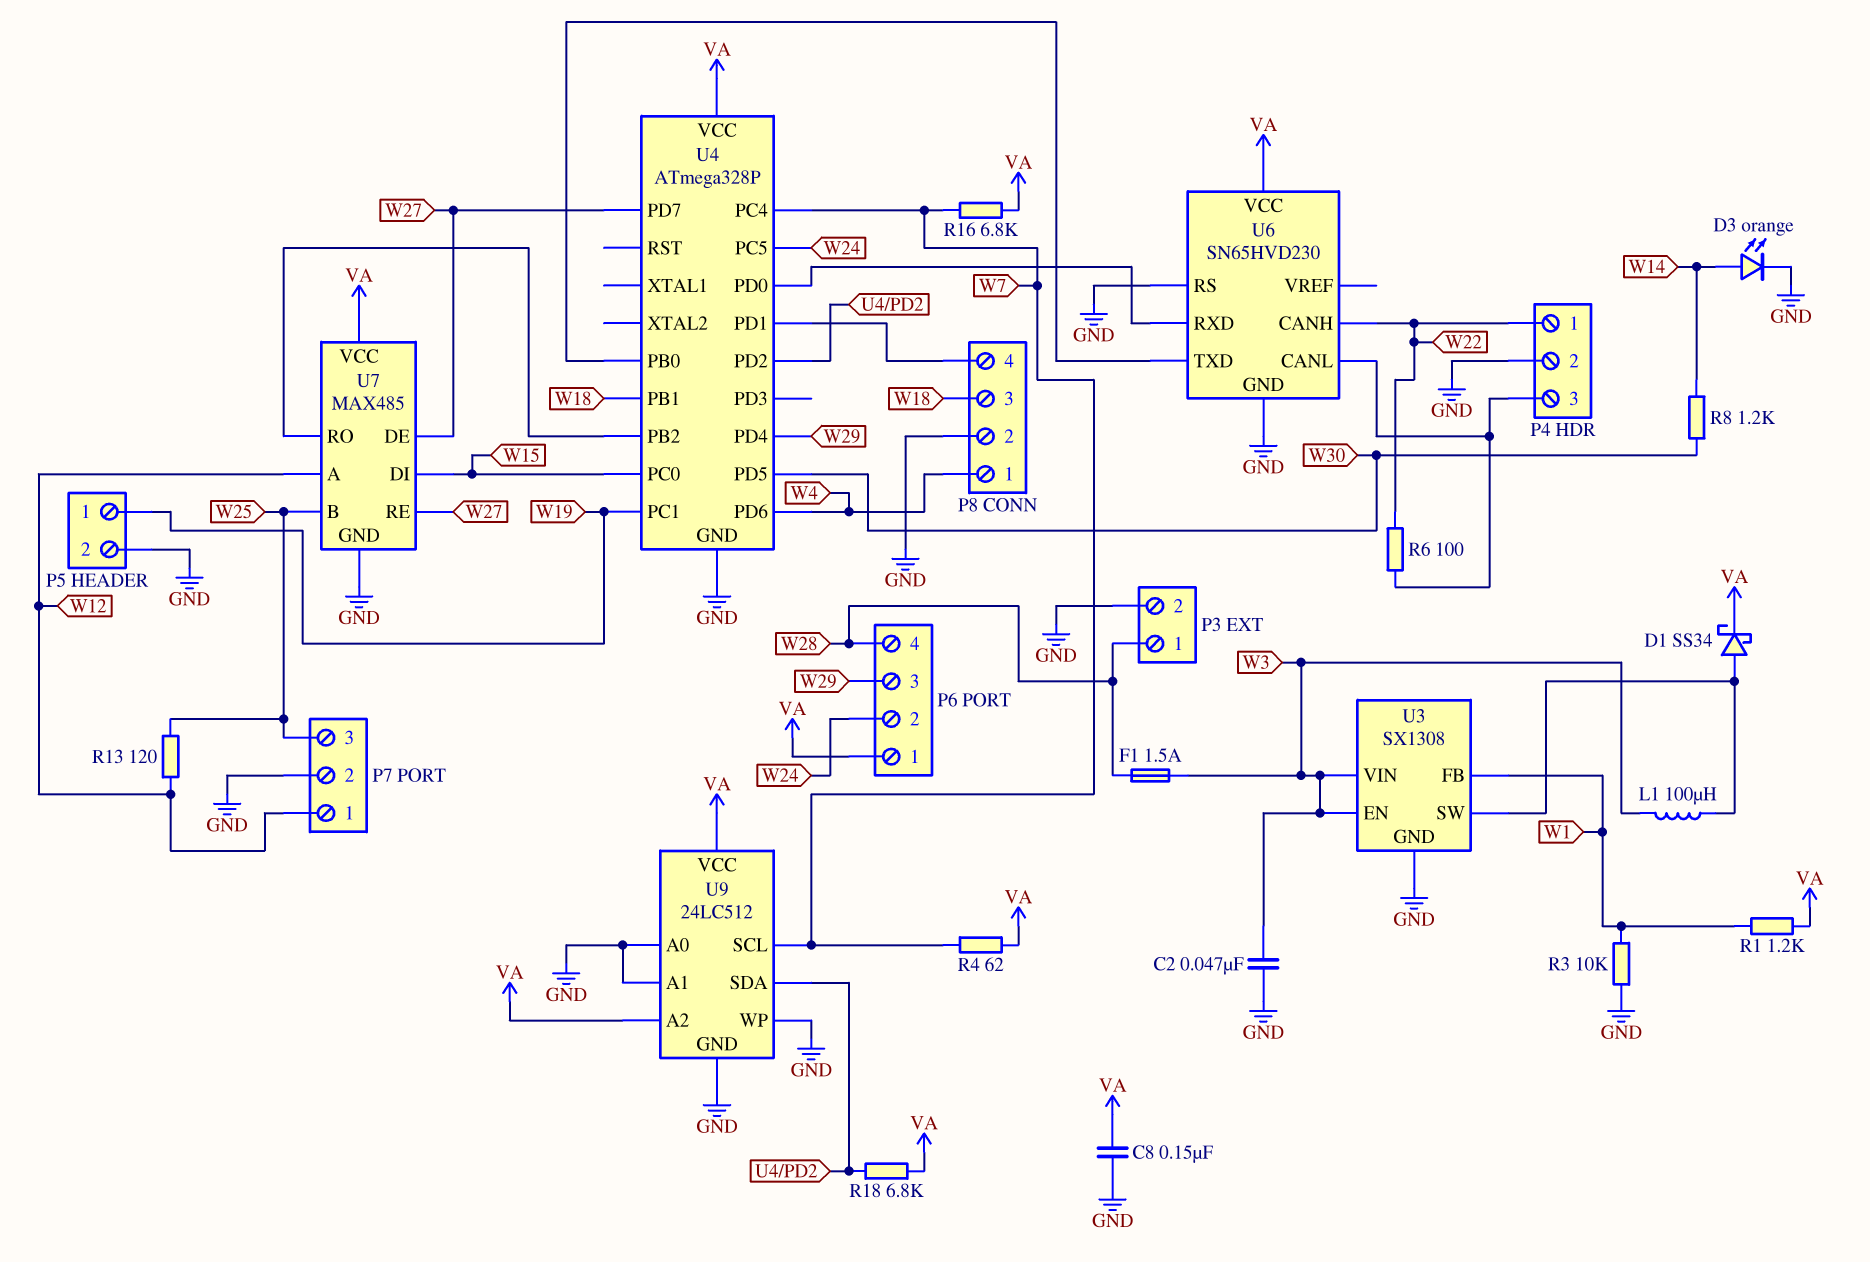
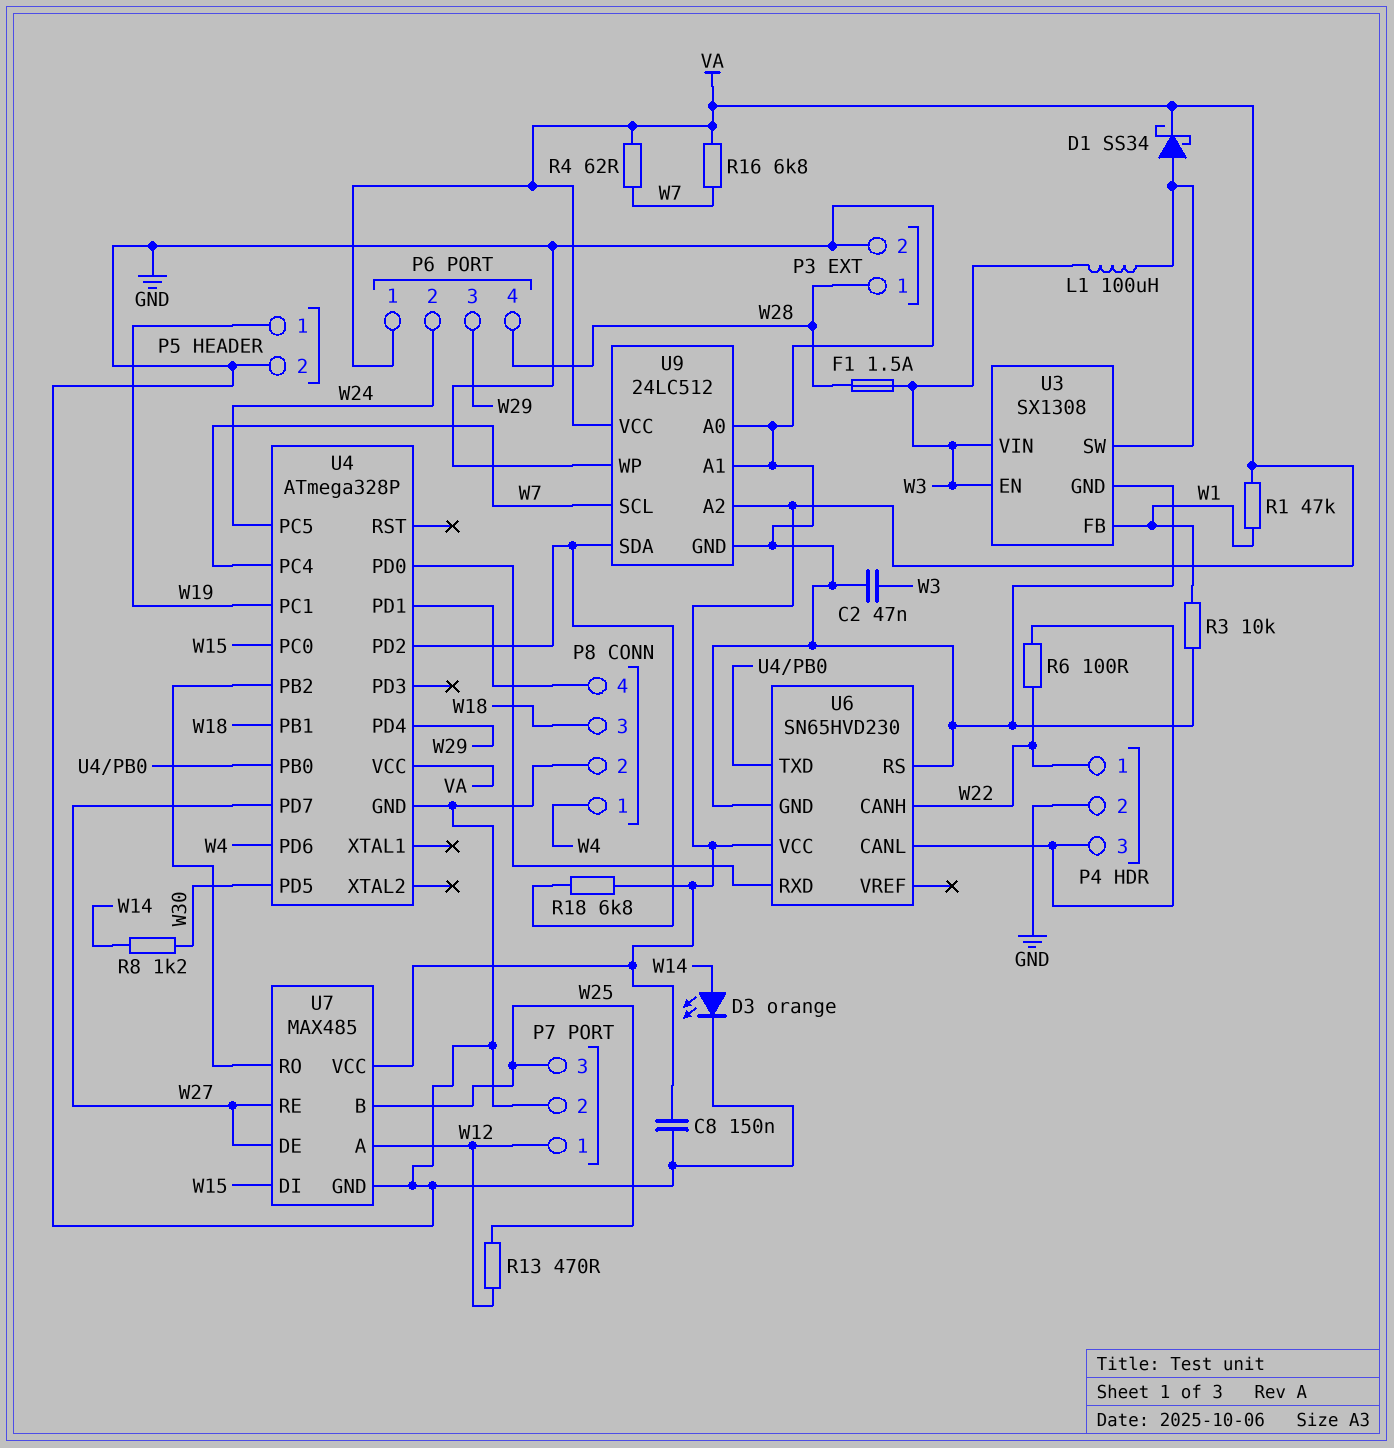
R1: 1.2k (VA, W1) -> 47k (VA, W1)
R13: 120 (W12, W25) -> 470 (W12, W25)

